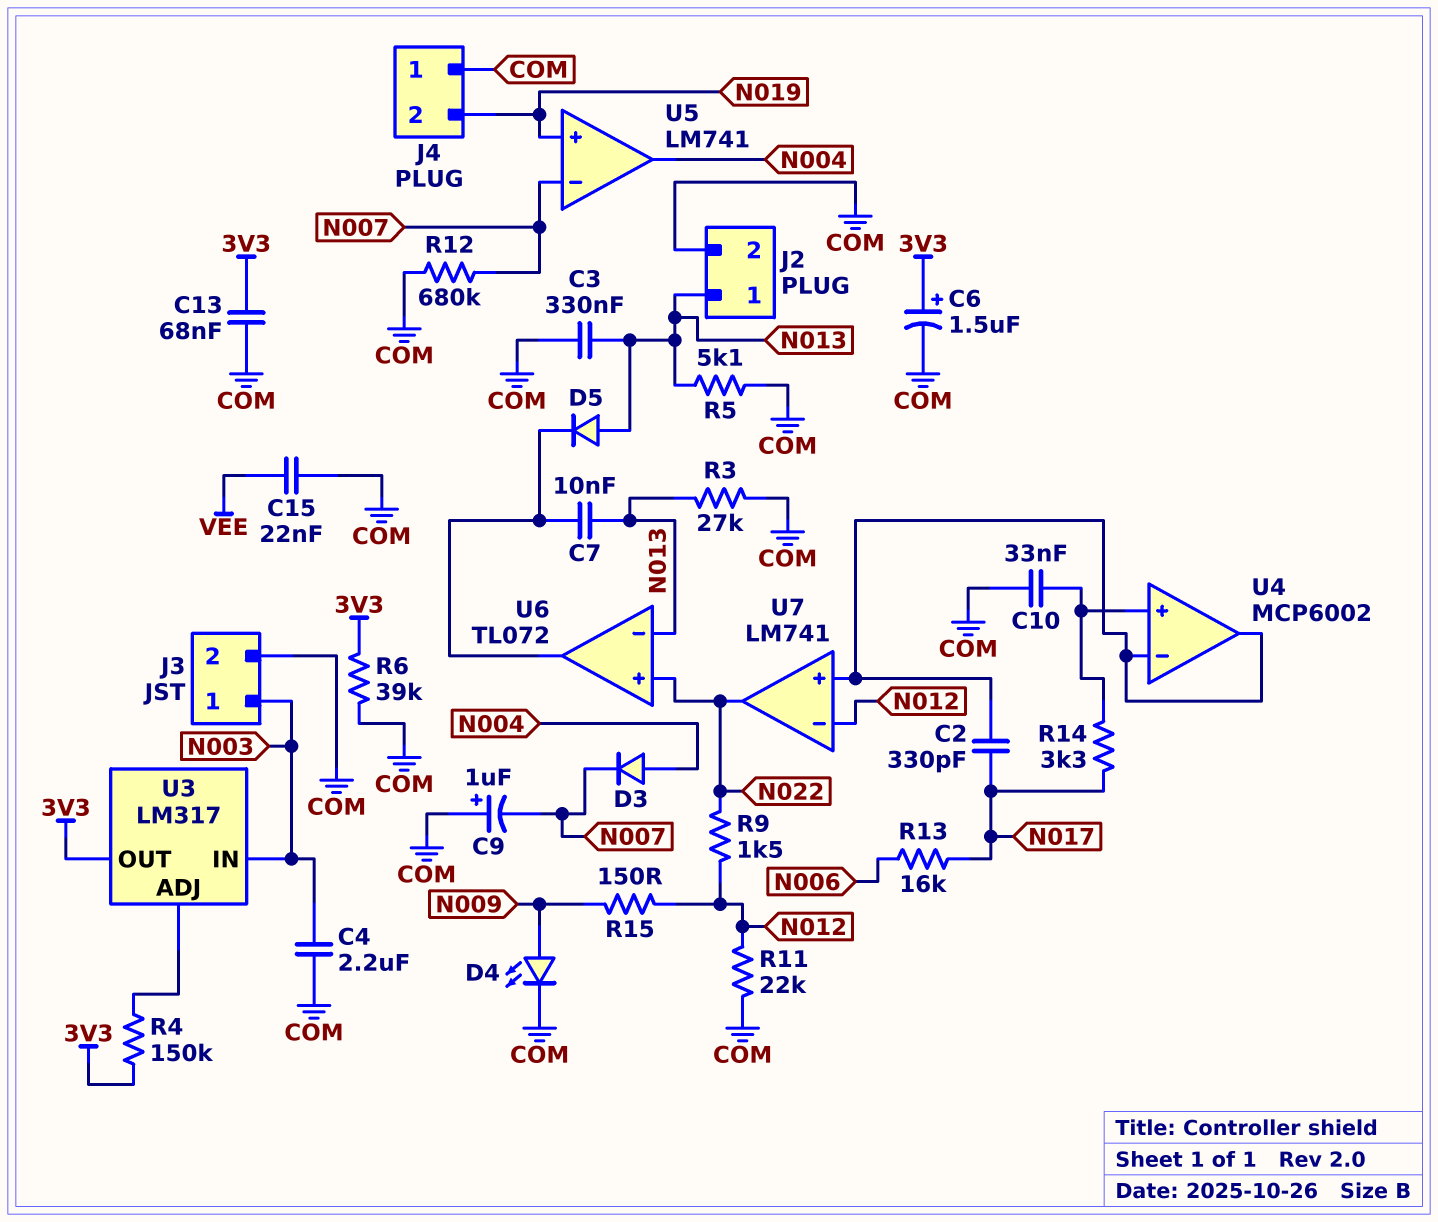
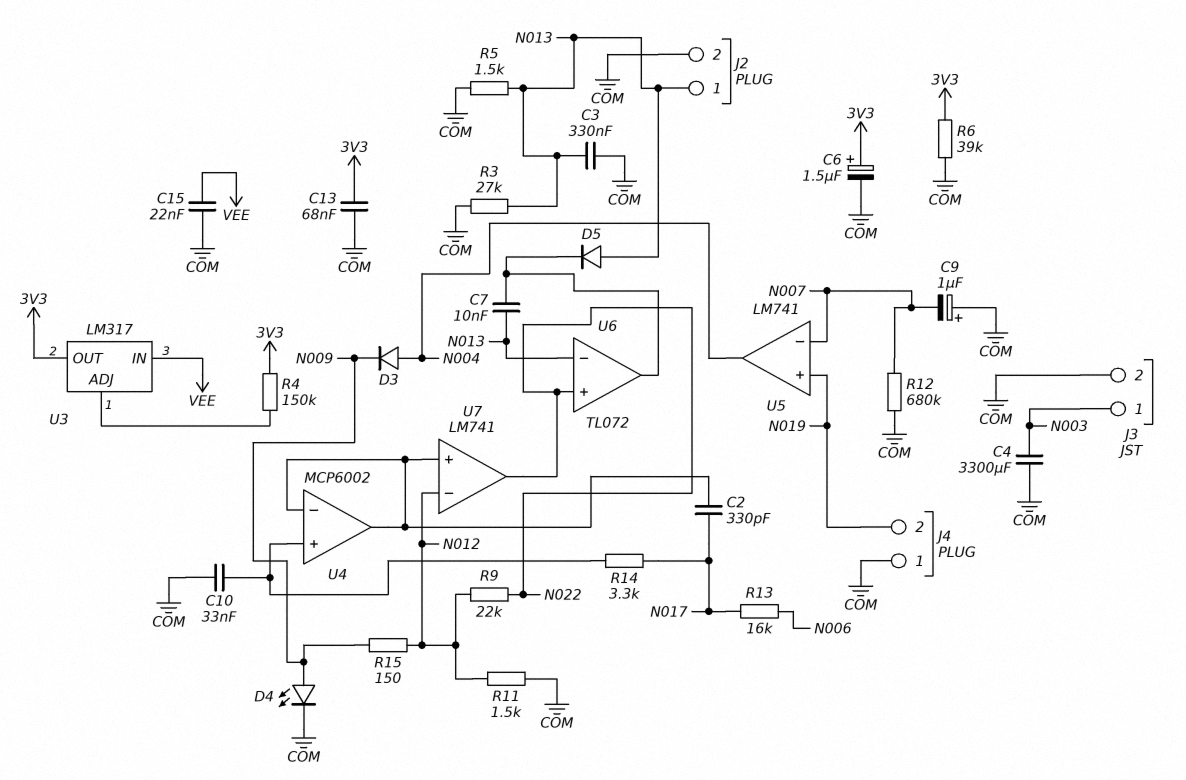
C4: 2.2uF (COM, N003) -> 3300uF (COM, N003)
D3: diode (A N004, K N007) -> diode (A N004, K N009)
R5: 5.1k (COM, N013) -> 1.5k (COM, N013)
R9: 1.5k (N012, N022) -> 22k (N012, N022)
R11: 22k (COM, N012) -> 1.5k (COM, N012)
U3 pin IN: N003 -> VEE

